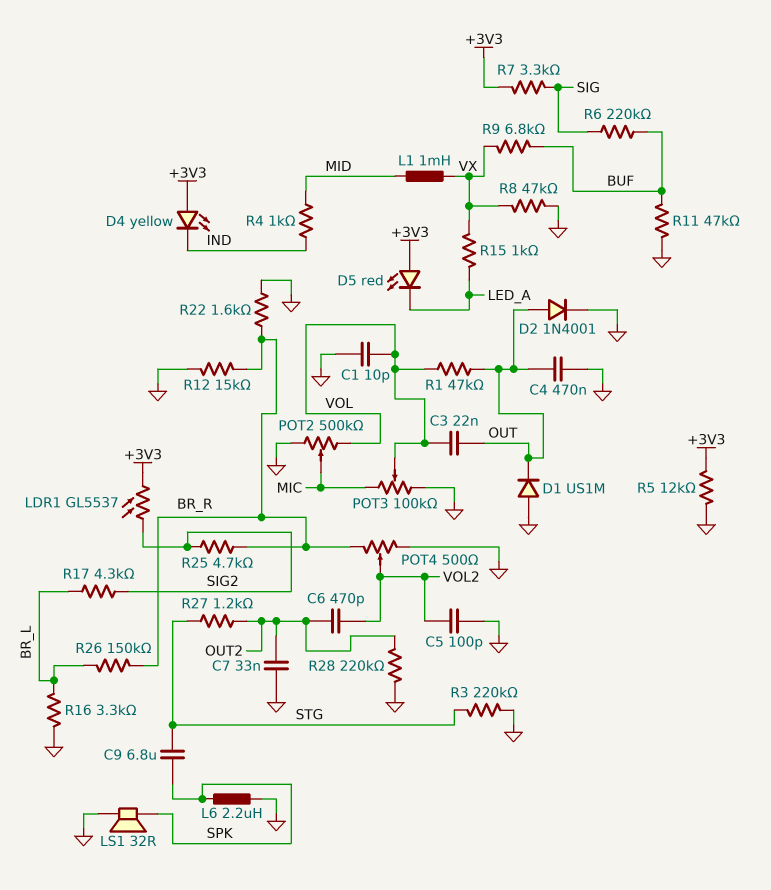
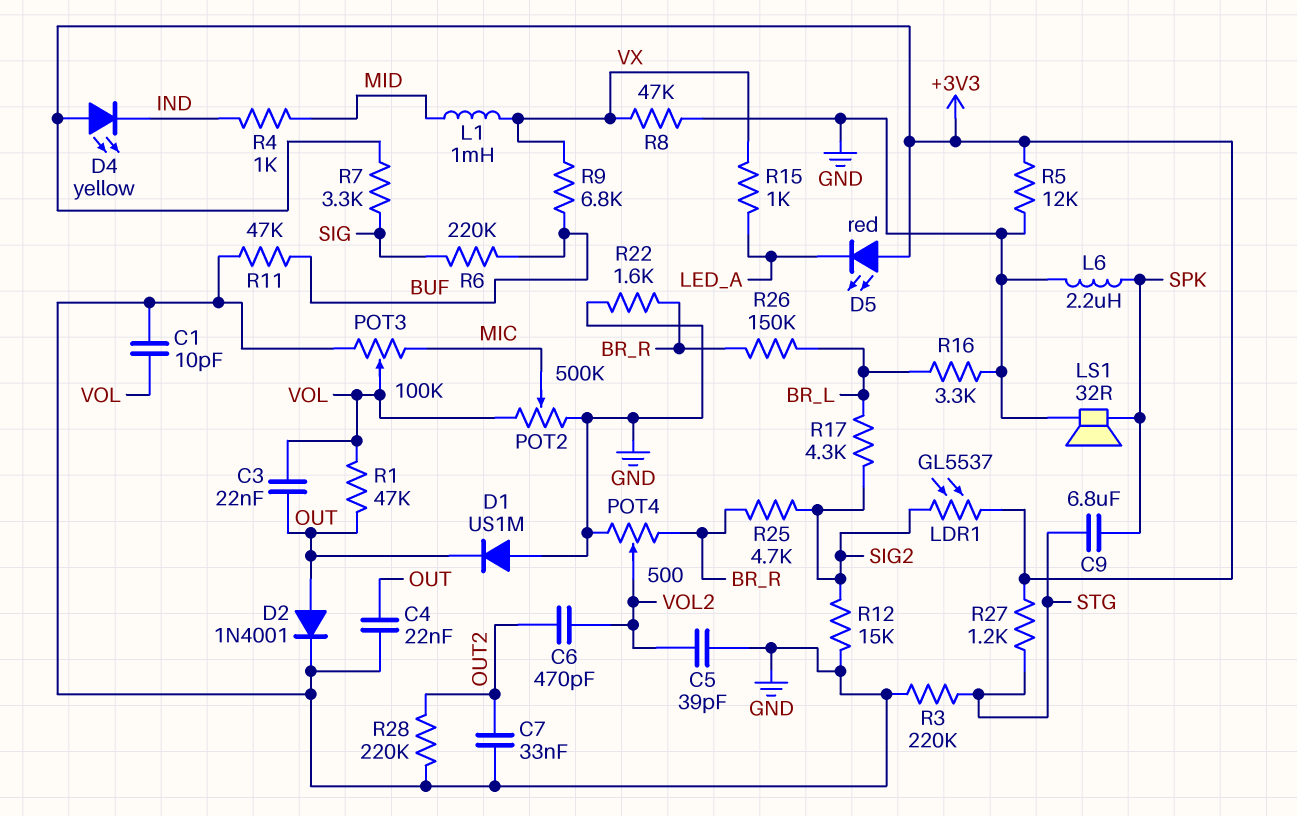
C4: 470nF (GND, OUT) -> 22nF (GND, OUT)
C5: 100pF (GND, VOL2) -> 39pF (GND, VOL2)
R12: 15k (BR_R, GND) -> 15k (GND, SIG2)
R27: 1.2k (OUT2, STG) -> 1.2k (+3V3, STG)

